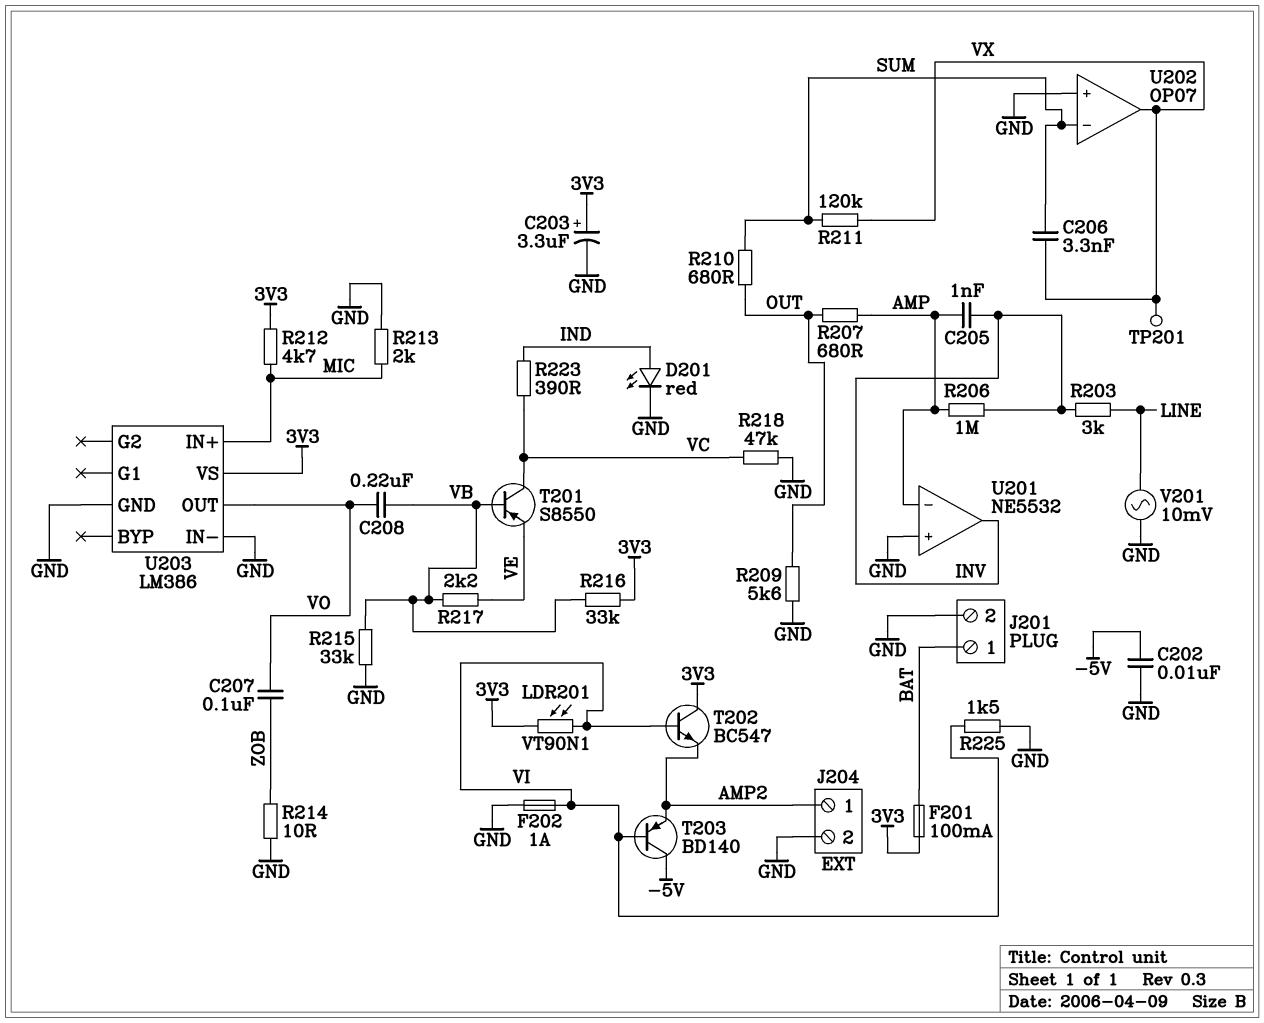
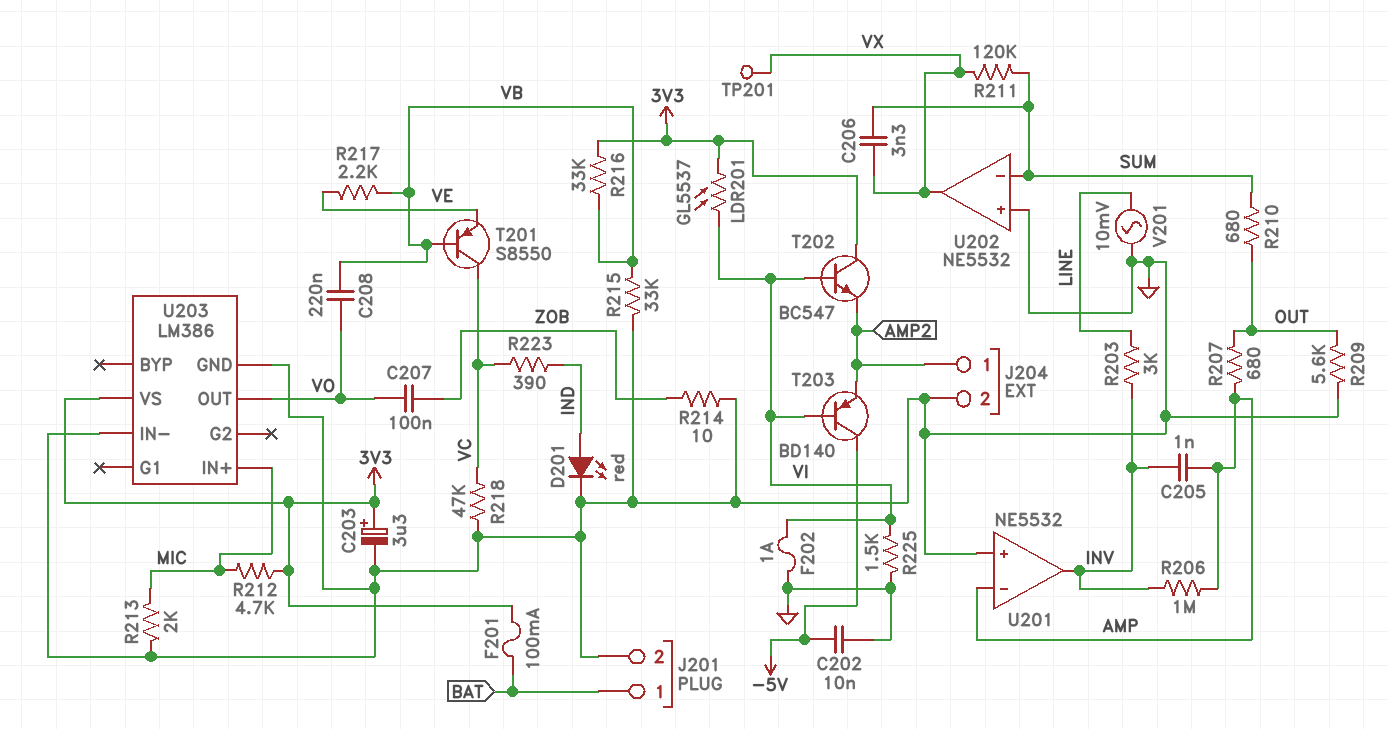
LDR201: VT90N1 (3V3, VI) -> GL5537 (3V3, VI)
U202: OP07 -> NE5532

